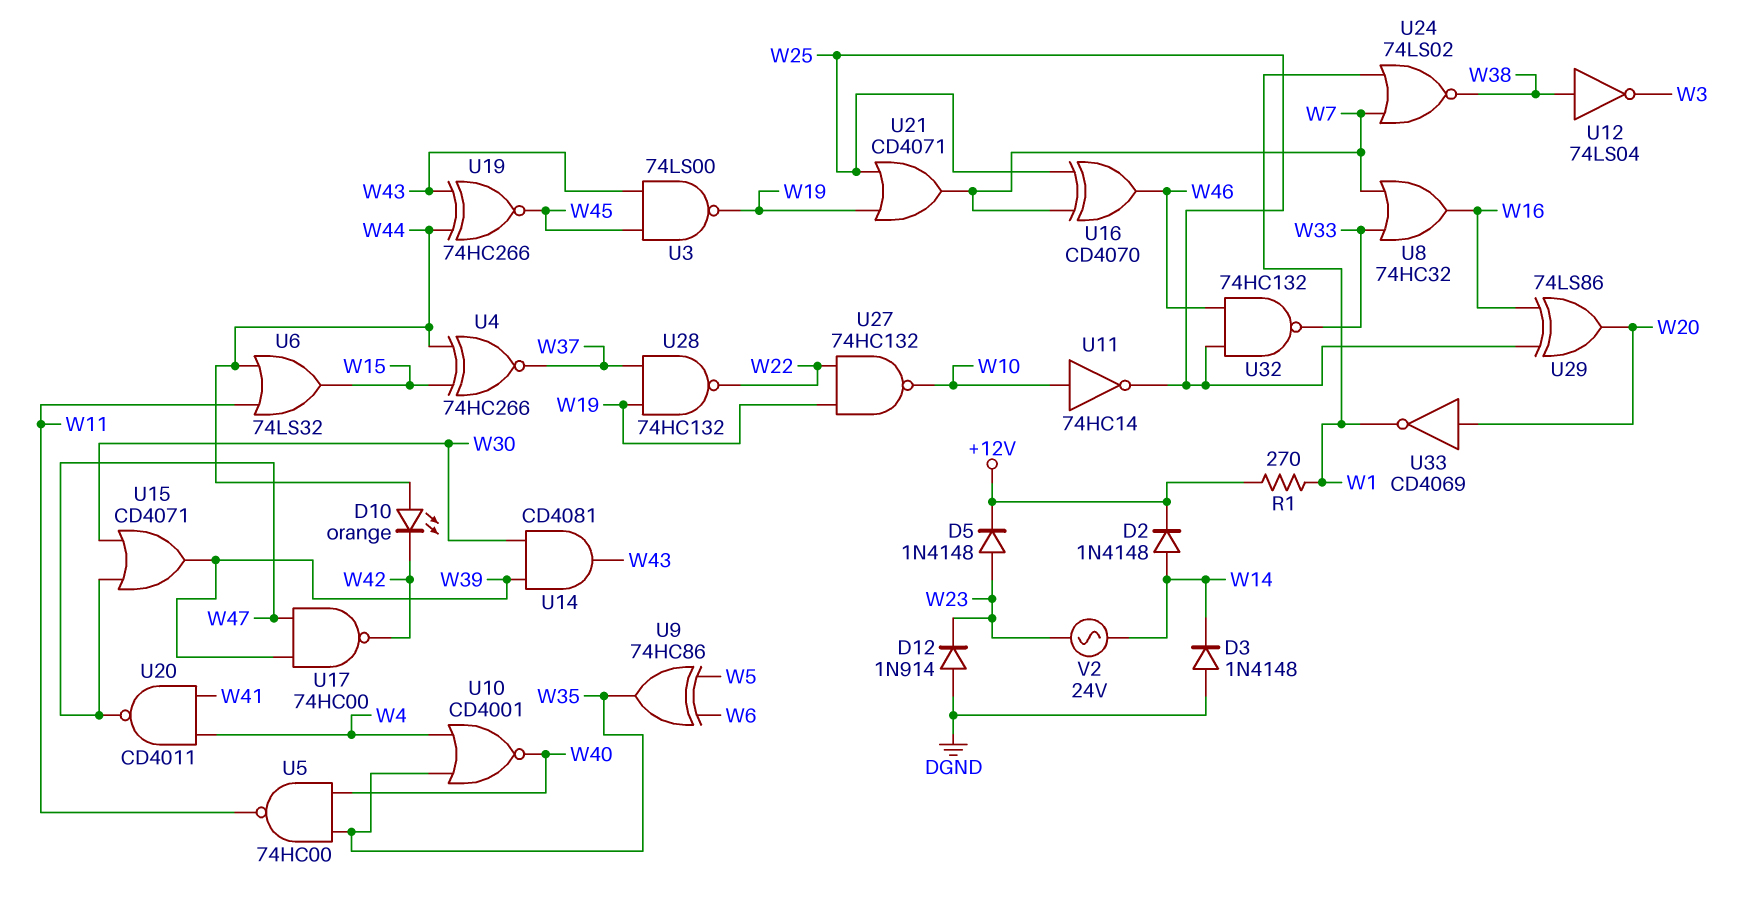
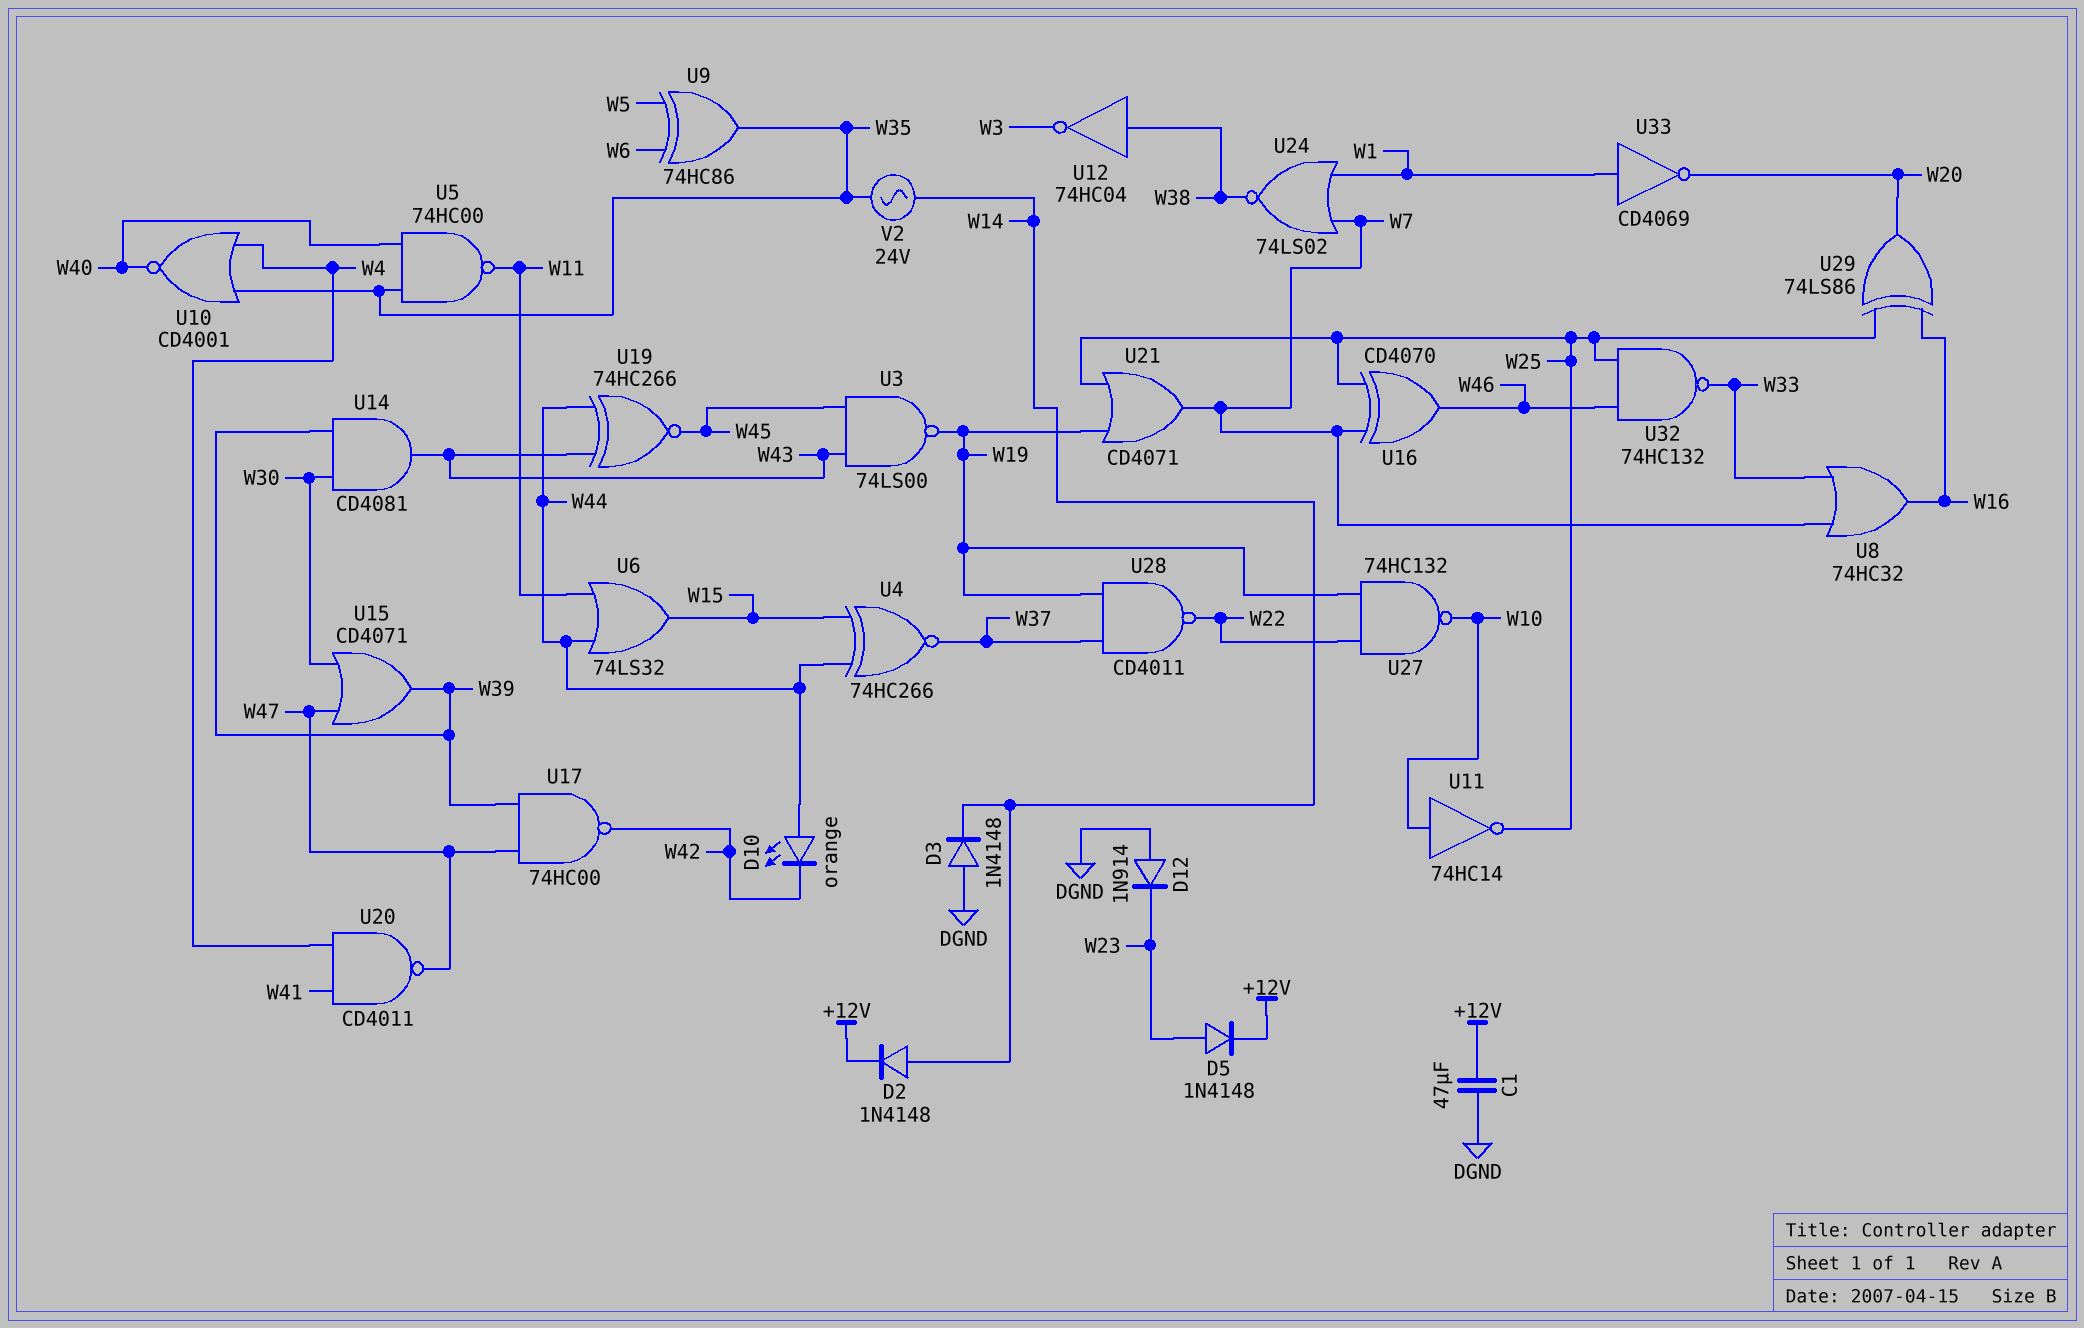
C1: none -> 47uF (+12V, DGND)
R1: 270 (+12V, W1) -> none
U12: NOT 74LS04 (in W38, out W3) -> NOT 74HC04 (in W38, out W3)
U28: NAND 74HC132 (in W19, in W37, out W22) -> NAND CD4011 (in W19, in W37, out W22)
U33: NOT CD4069 (in W20, out W1) -> NOT CD4069 (in W1, out W20)
V2: AC 24V (W14, W23) -> AC 24V (W14, W35)

